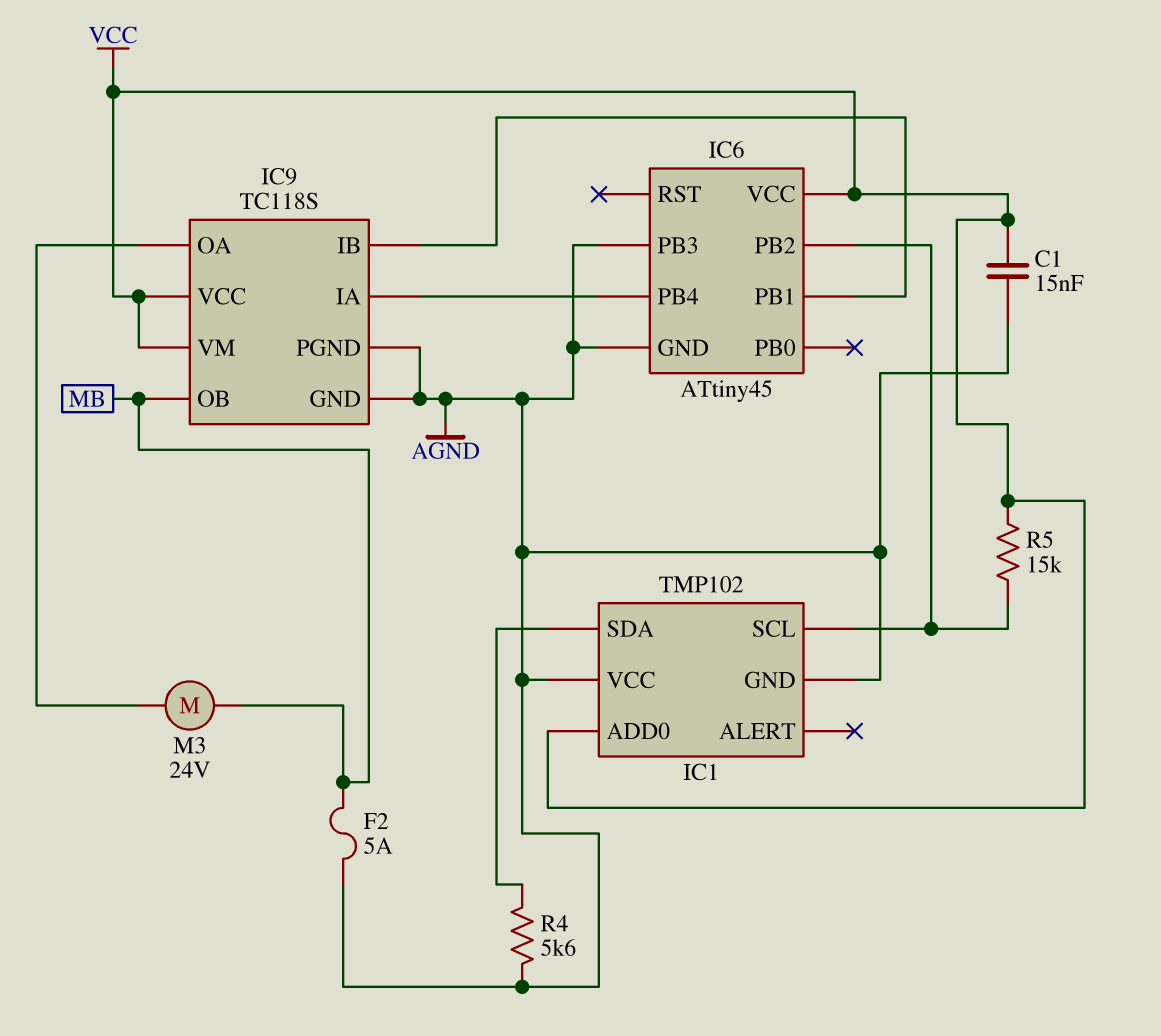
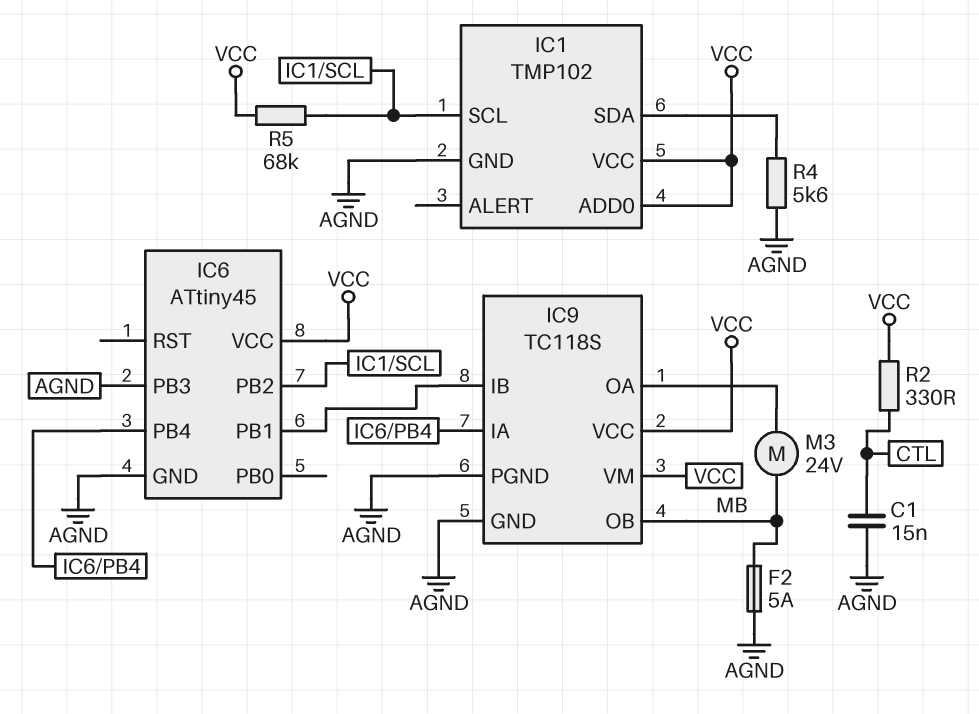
C1: 15nF (AGND, VCC) -> 15nF (AGND, CTL)
IC1 pin VCC: AGND -> VCC
R2: none -> 330 (CTL, VCC)
R5: 15k (IC1/SCL, VCC) -> 68k (IC1/SCL, VCC)

